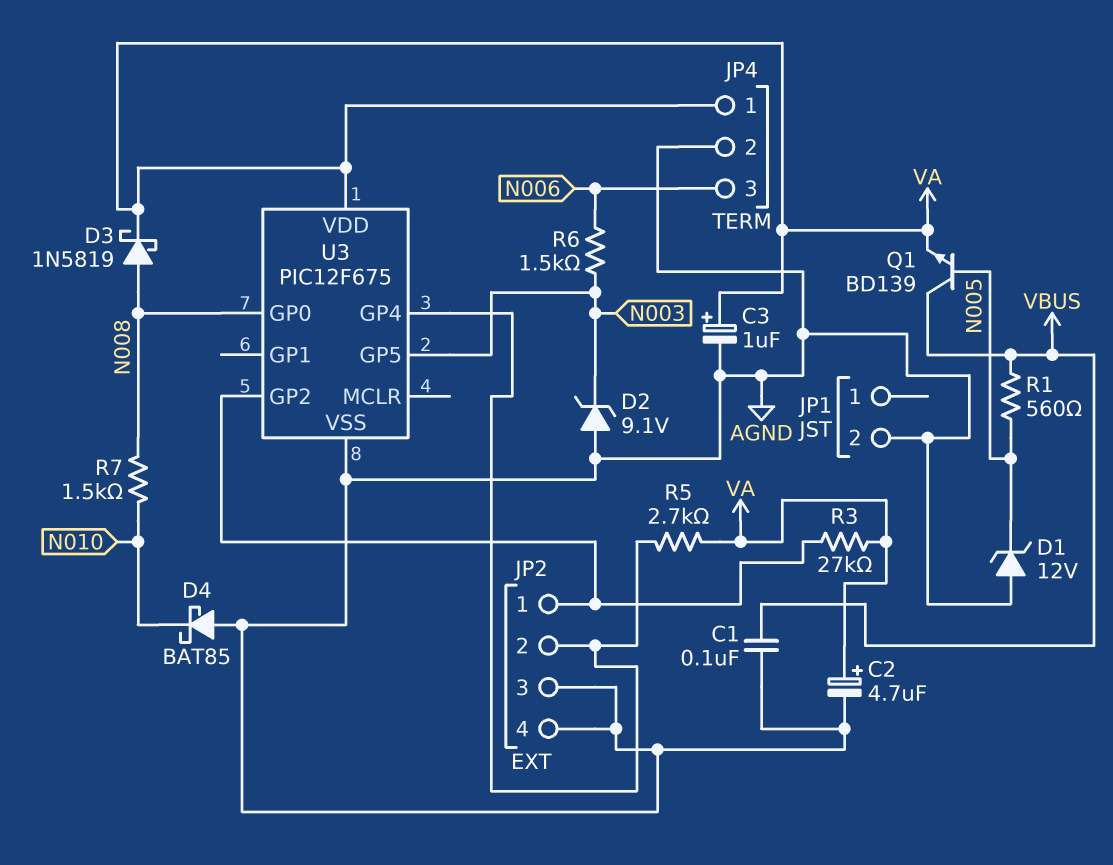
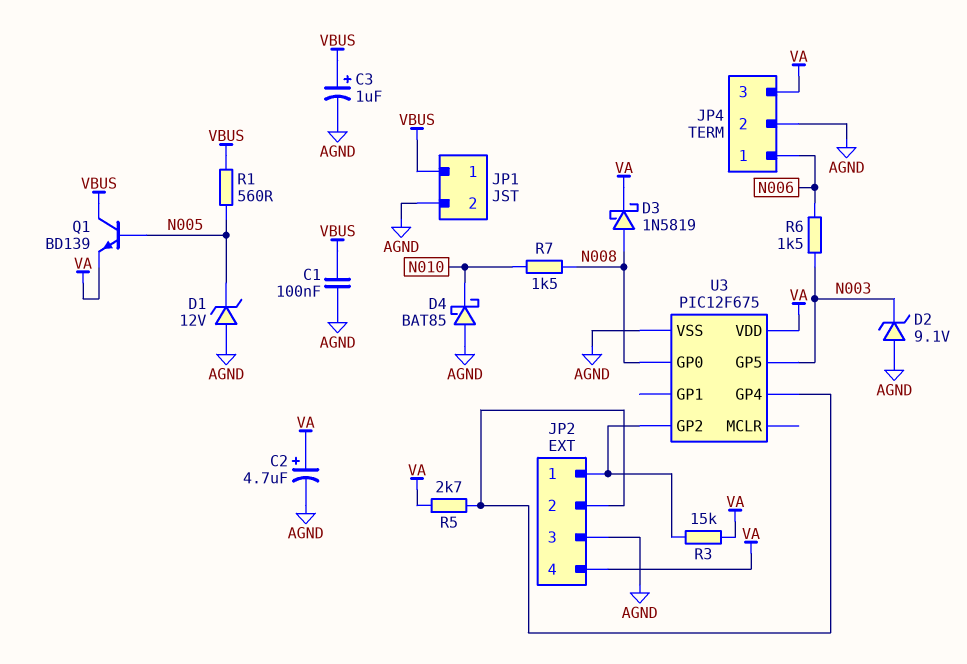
C3: 1uF (plus VA, minus AGND) -> 1uF (plus VBUS, minus AGND)
JP1 pin 1: none -> VBUS
JP2 pin 4: AGND -> VA
JP4 pin 1: VA -> N006
JP4 pin 3: N006 -> VA
R3: 27k (JP2/1, VA) -> 15k (JP2/1, VA)

